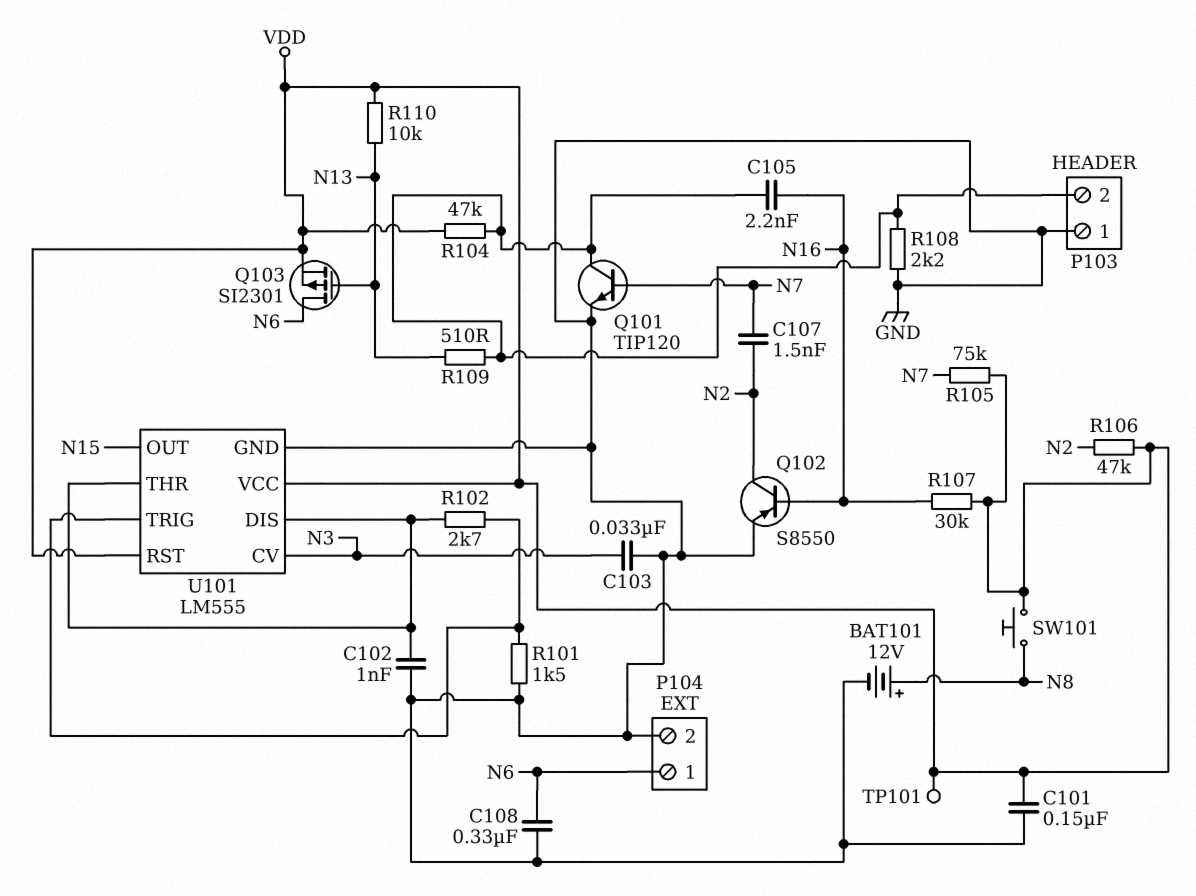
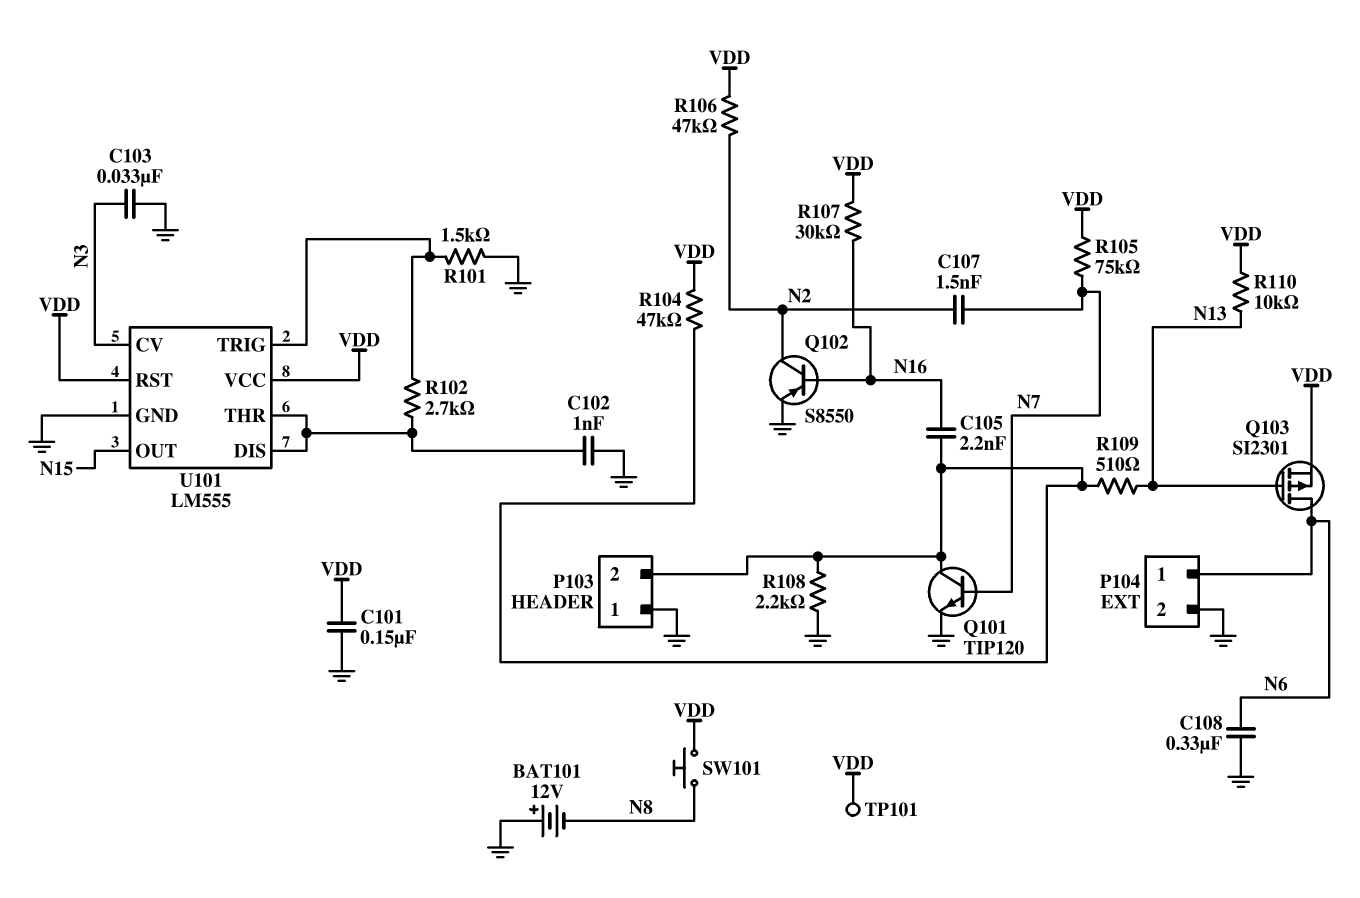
BAT101: 12V (plus N8, minus GND) -> 12V (plus GND, minus N8)

